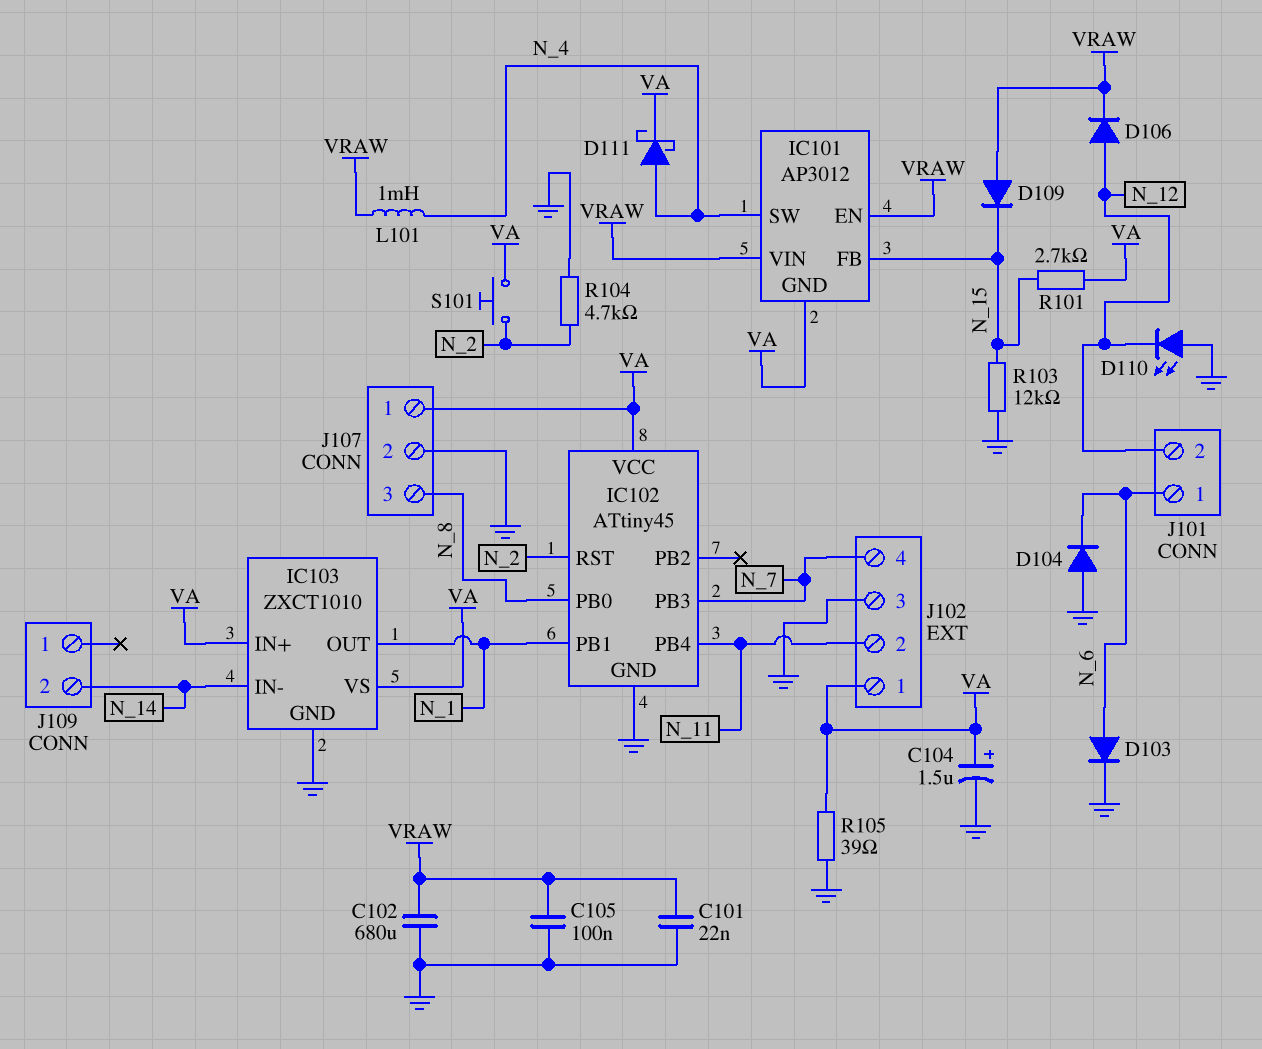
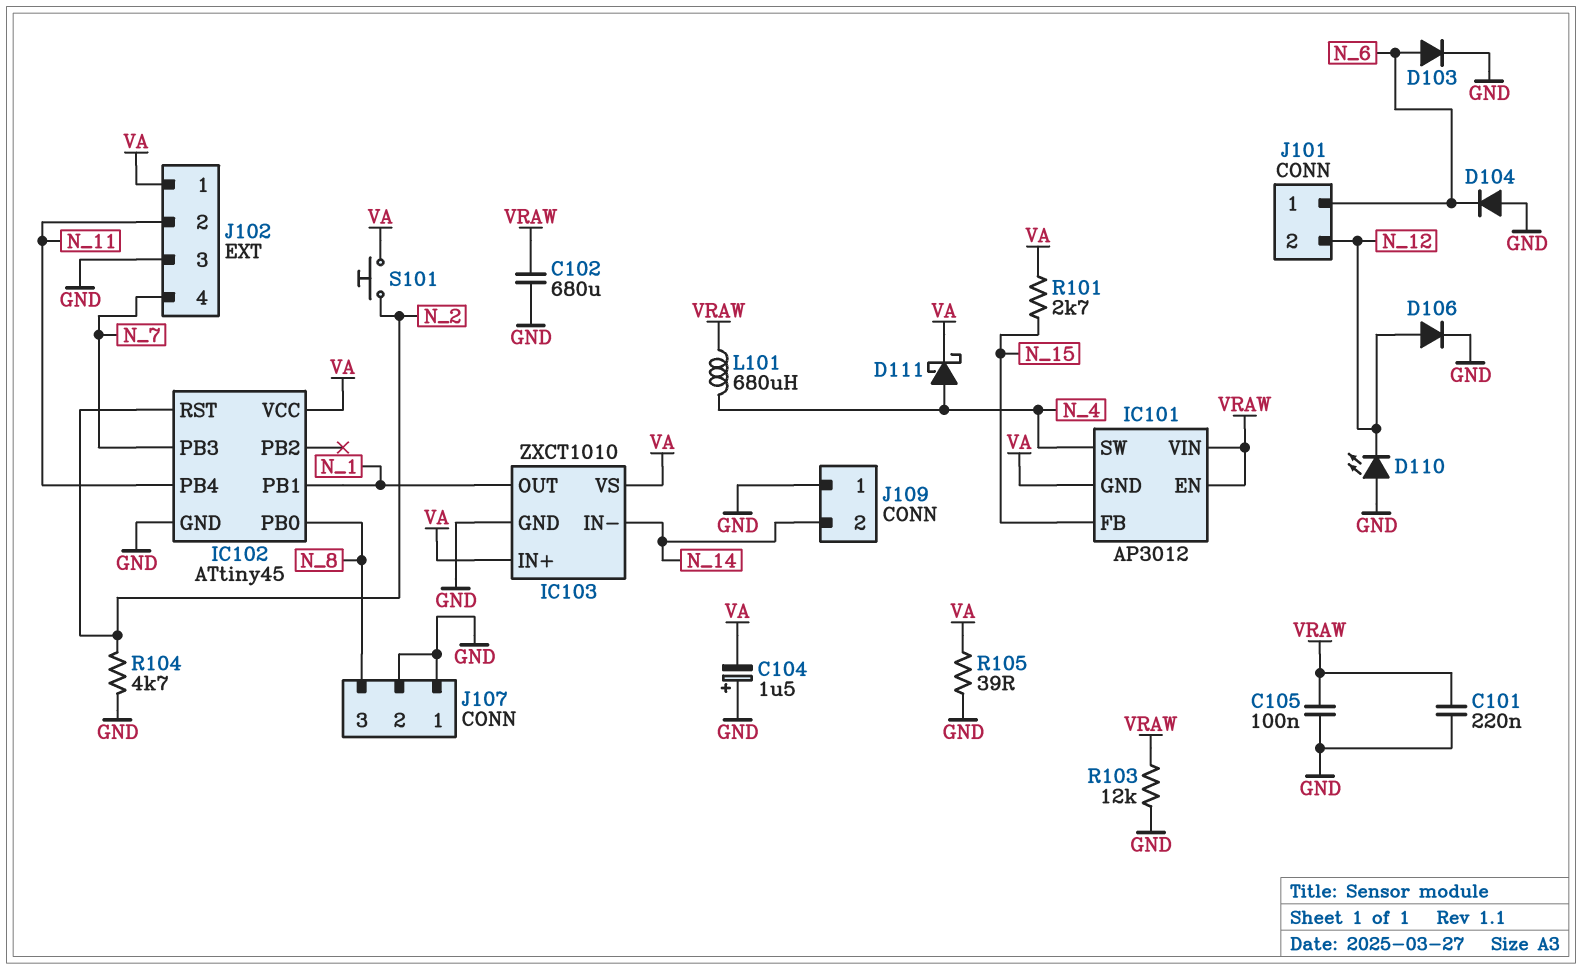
C101: 22nF (GND, VRAW) -> 220nF (GND, VRAW)
C104: 1.5uF (plus VA, minus GND) -> 1.5uF (plus GND, minus VA)
D106: diode (A N_12, K VRAW) -> diode (A N_12, K GND)
D109: diode (A VRAW, K N_15) -> none
J107 pin 1: VA -> GND
J109 pin 1: none -> GND
L101: 1mH (N_4, VRAW) -> 680uH (N_4, VRAW)
R103: 12k (GND, N_15) -> 12k (GND, VRAW)

